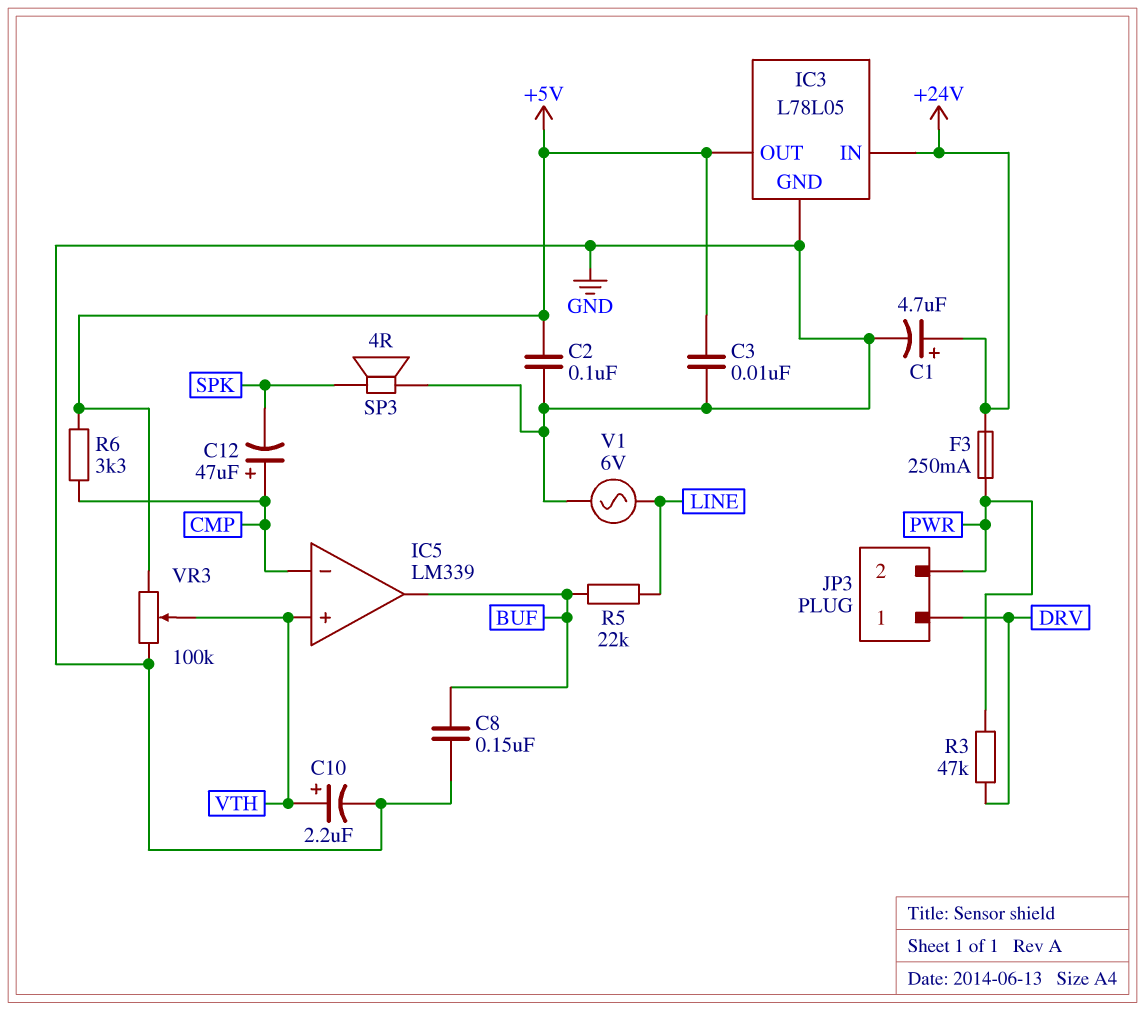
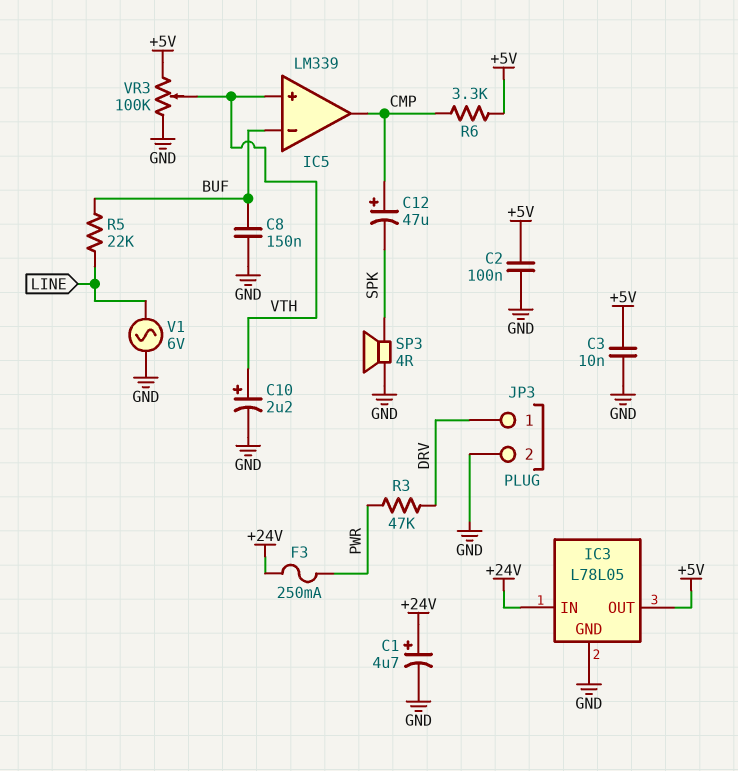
IC5 pin in-: CMP -> BUF
IC5 pin out: BUF -> CMP
JP3 pin 2: PWR -> GND

